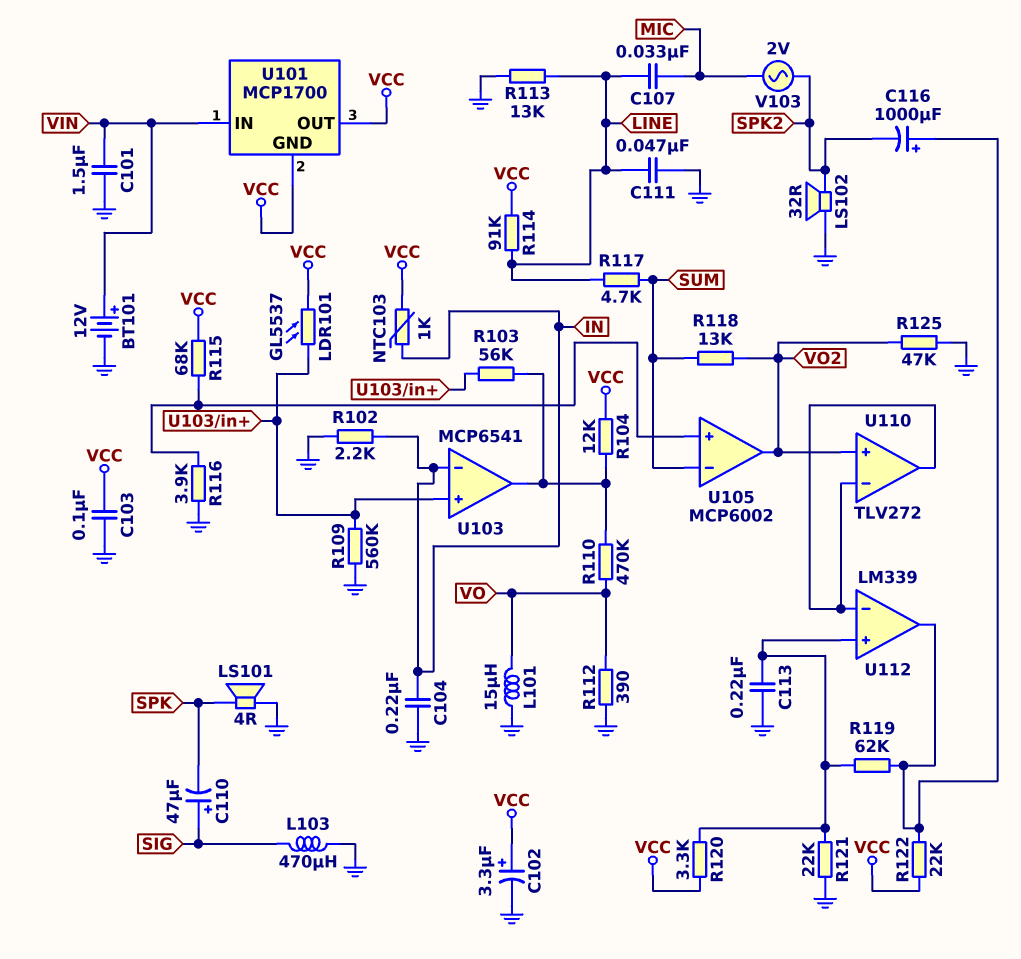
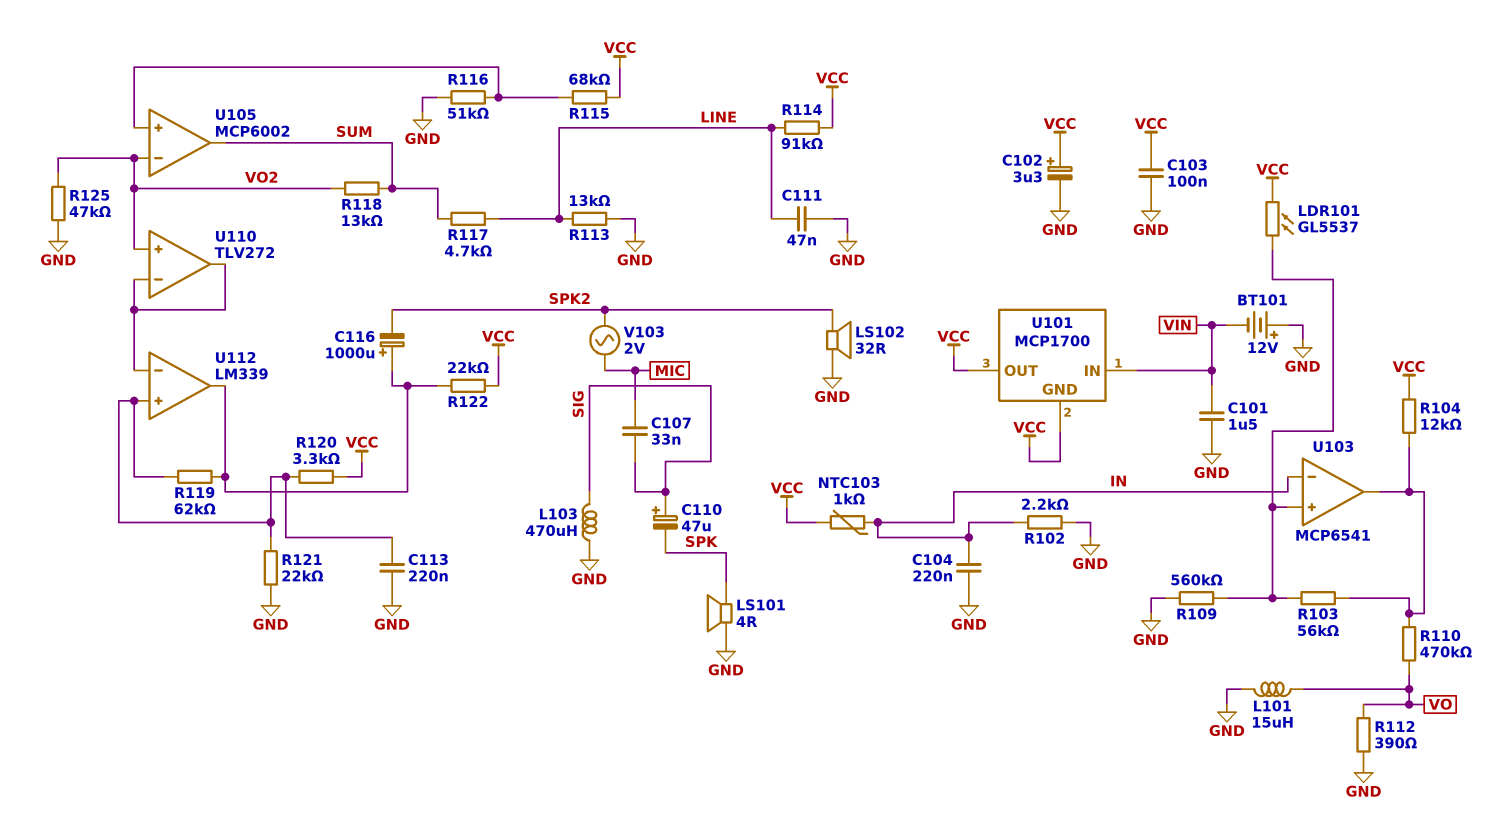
BT101: 12V (plus VIN, minus GND) -> 12V (plus GND, minus VIN)
C107: 33nF (LINE, MIC) -> 33nF (MIC, SIG)
R116: 3.9k (GND, U105/in+) -> 51k (GND, U105/in+)
U105 pin in-: SUM -> VO2
U105 pin out: VO2 -> SUM

